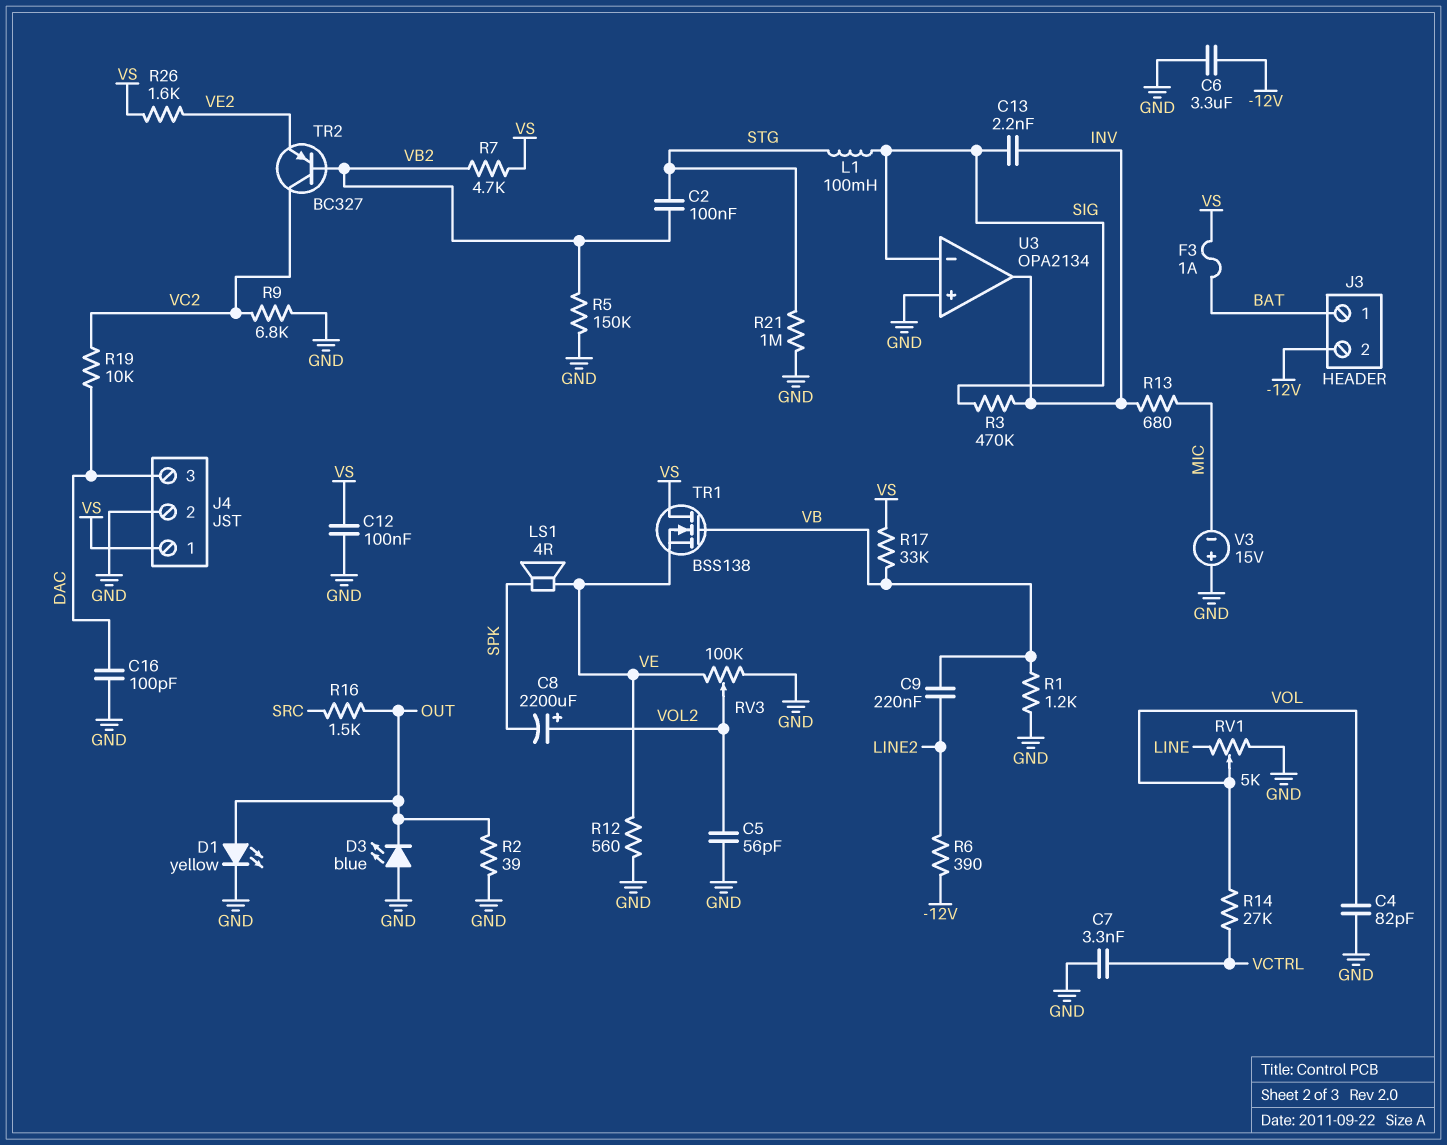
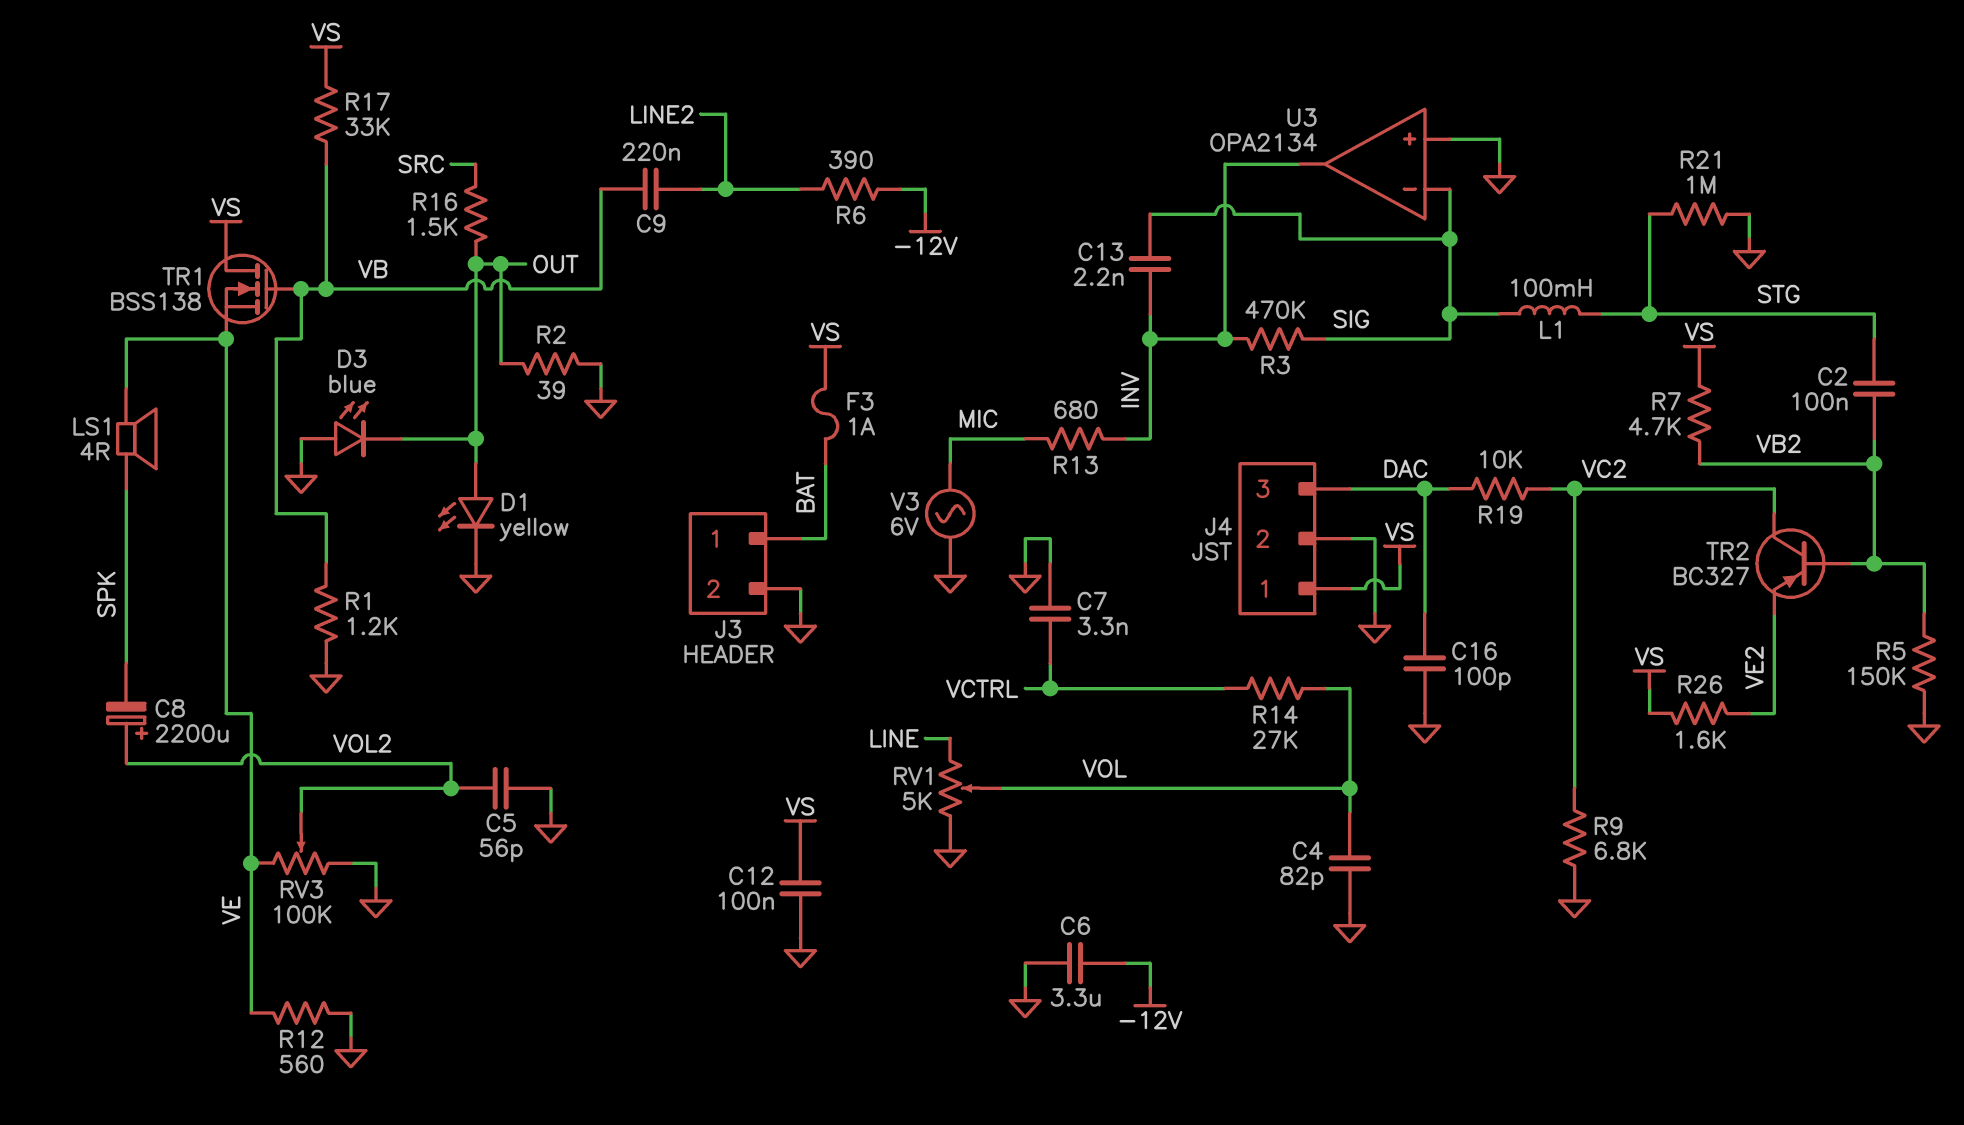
J3 pin 2: -12V -> GND
V3: 15V (plus GND, minus MIC) -> AC 6V (GND, MIC)

